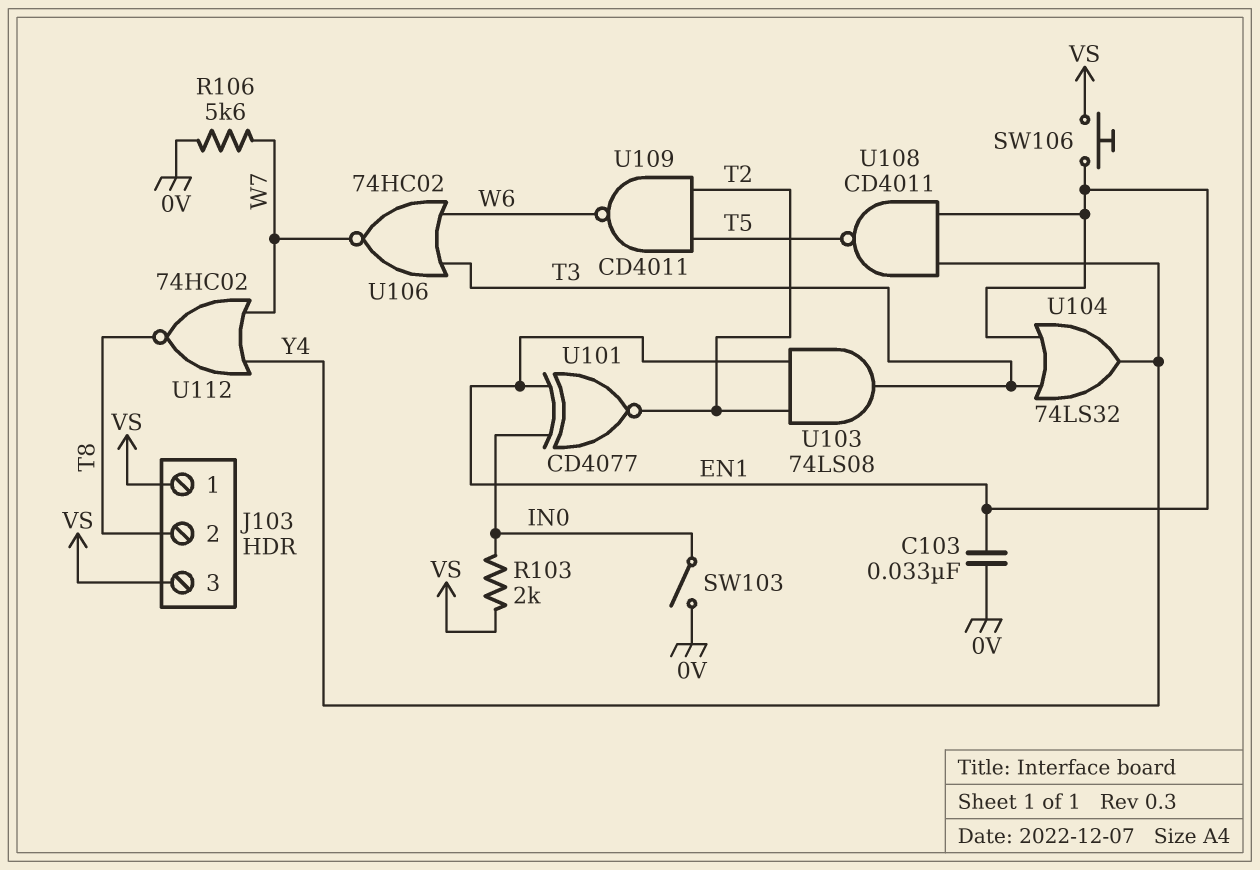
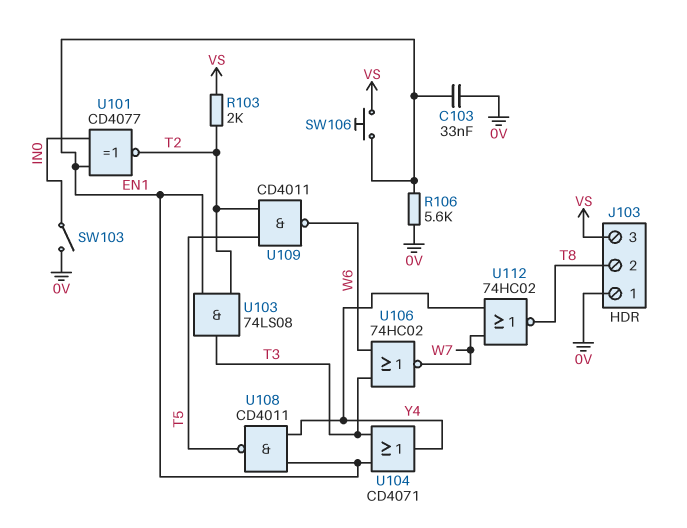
J103 pin 1: VS -> 0V
R103: 2k (IN0, VS) -> 2k (T2, VS)
R106: 5.6k (0V, W7) -> 5.6k (0V, EN1)
U104: OR 74LS32 (in EN1, in T3, out Y4) -> OR CD4071 (in EN1, in T3, out Y4)

